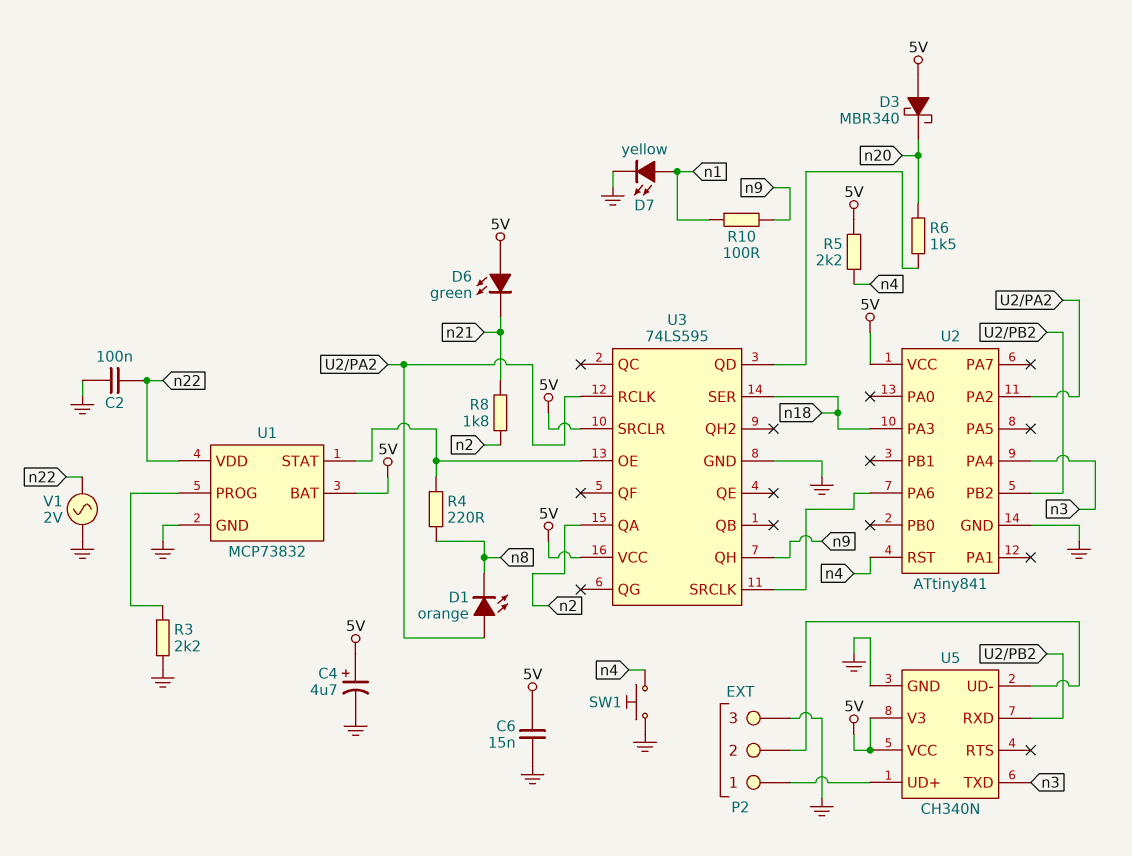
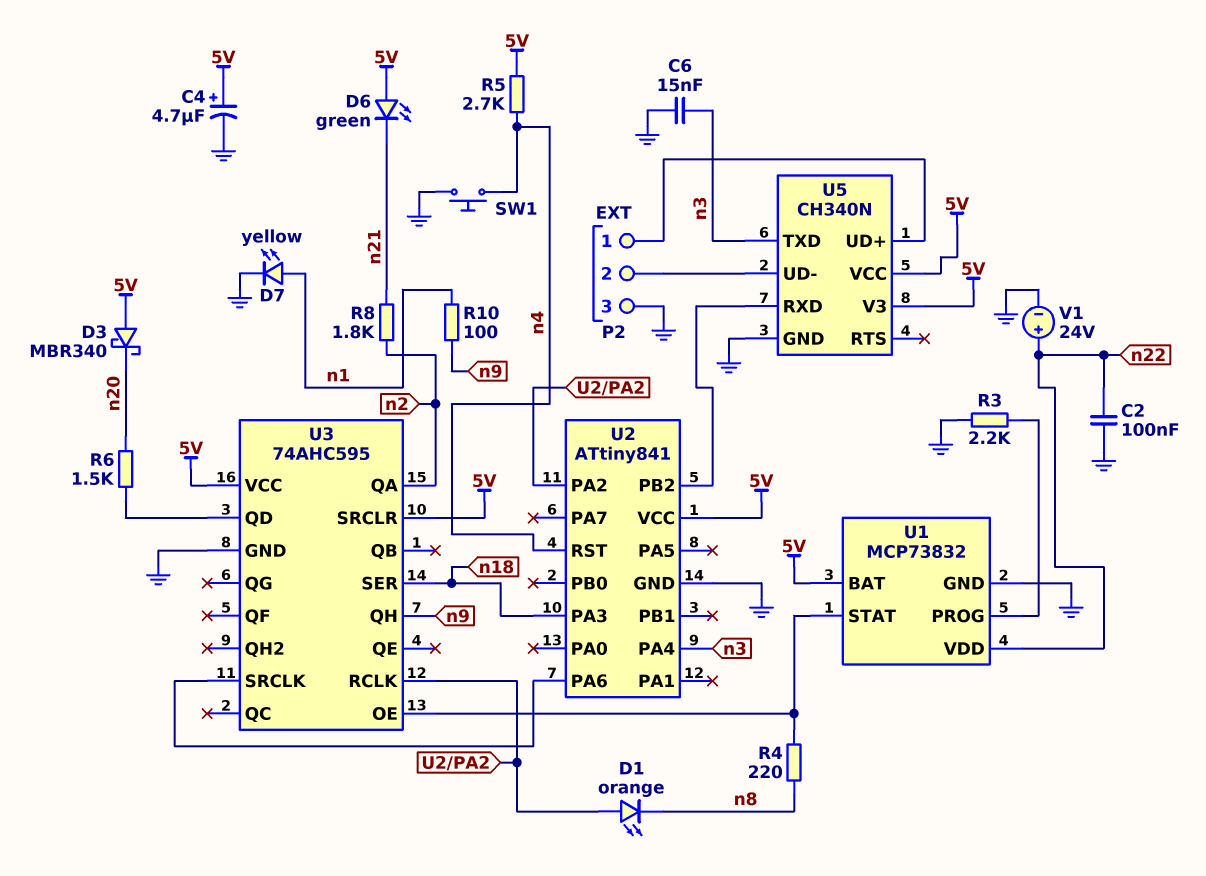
C6: 15nF (5V, GND) -> 15nF (GND, n3)
R5: 2.2k (5V, n4) -> 2.7k (5V, n4)
U3: 74LS595 -> 74AHC595
V1: AC 2V (GND, n22) -> 24V (plus n22, minus GND)

